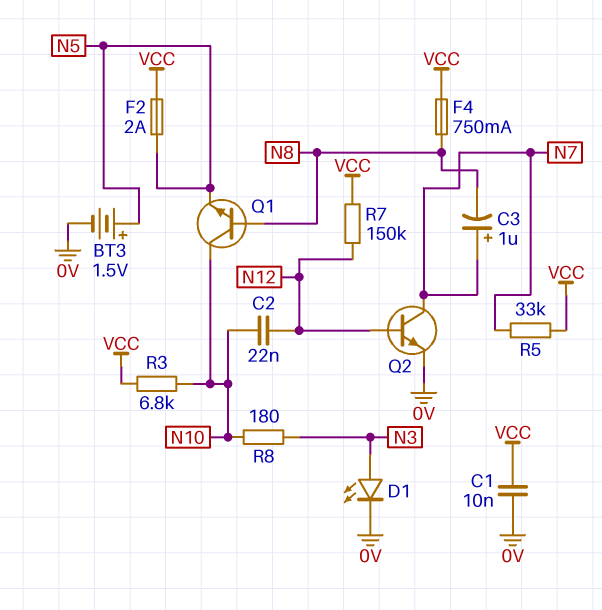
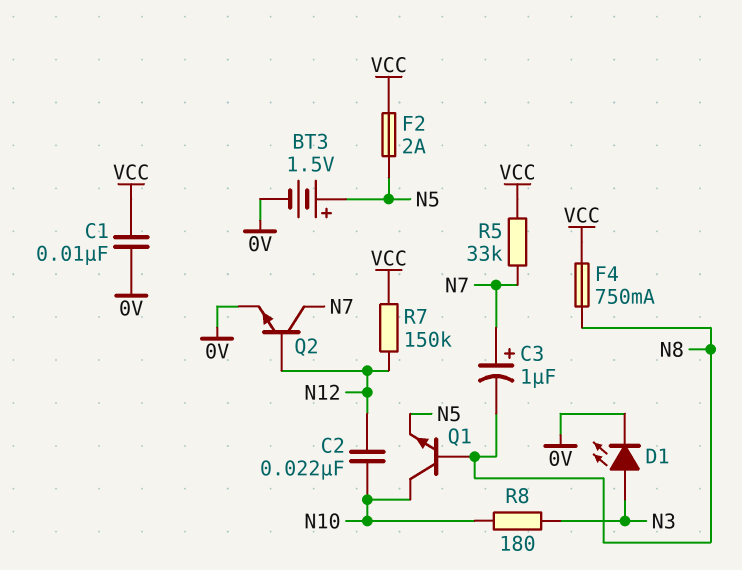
R3: 6.8k (N10, VCC) -> none

